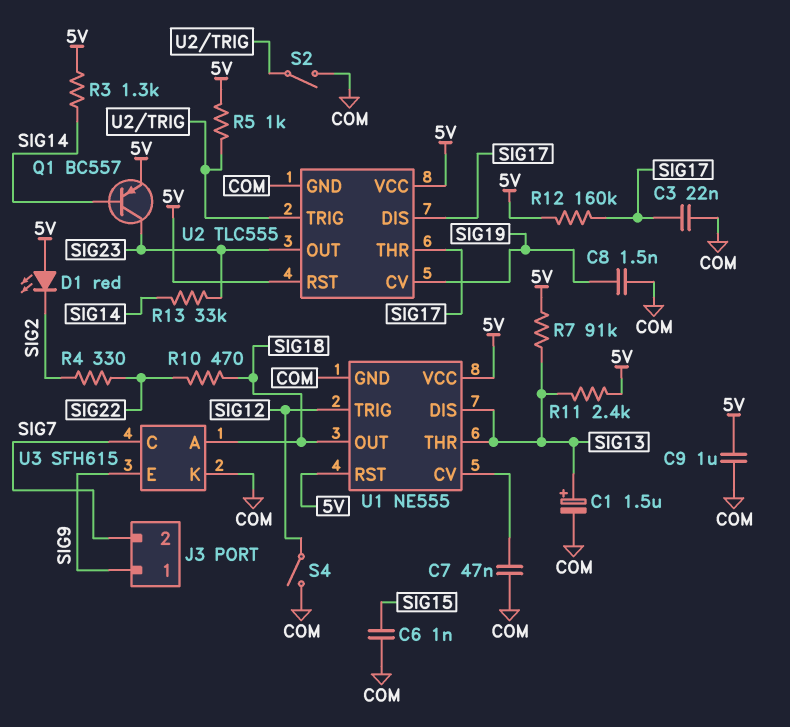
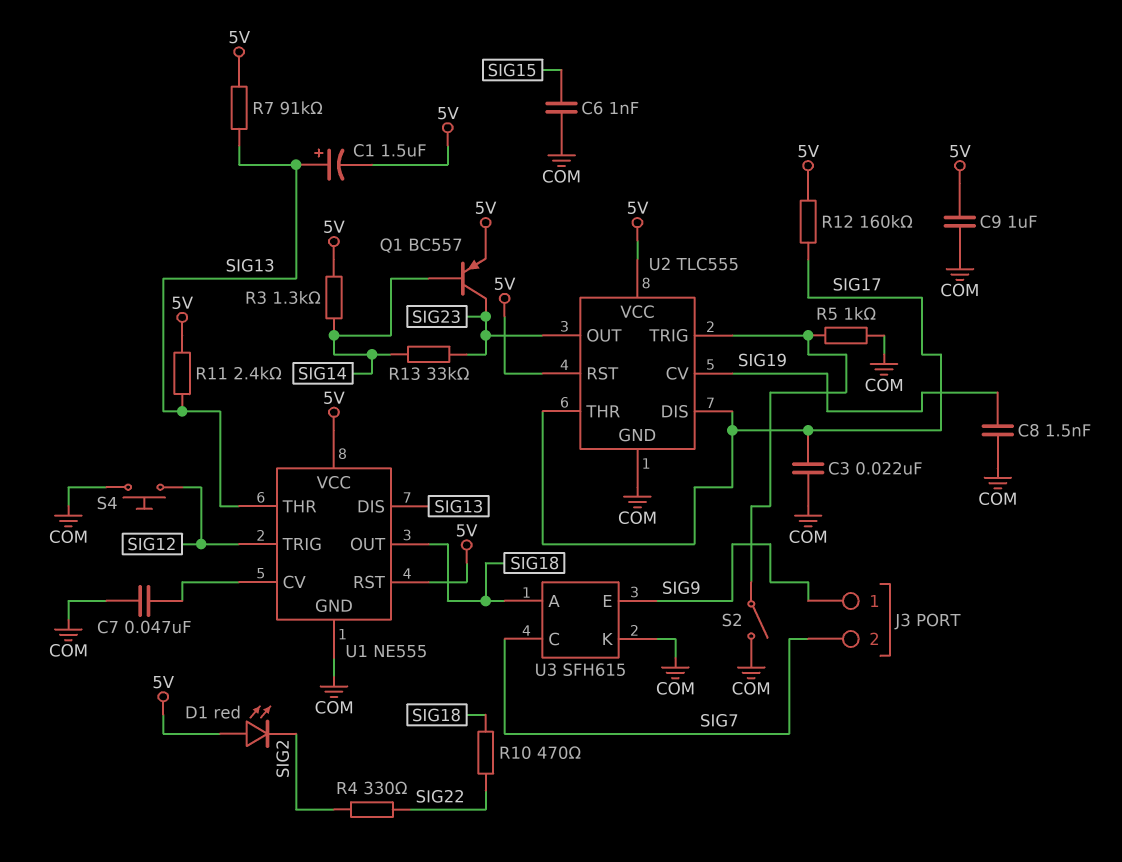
C1: 1.5uF (plus SIG13, minus COM) -> 1.5uF (plus SIG13, minus 5V)
R5: 1k (5V, U2/TRIG) -> 1k (COM, U2/TRIG)
S4: switch (COM, SIG12) -> button (COM, SIG12)

